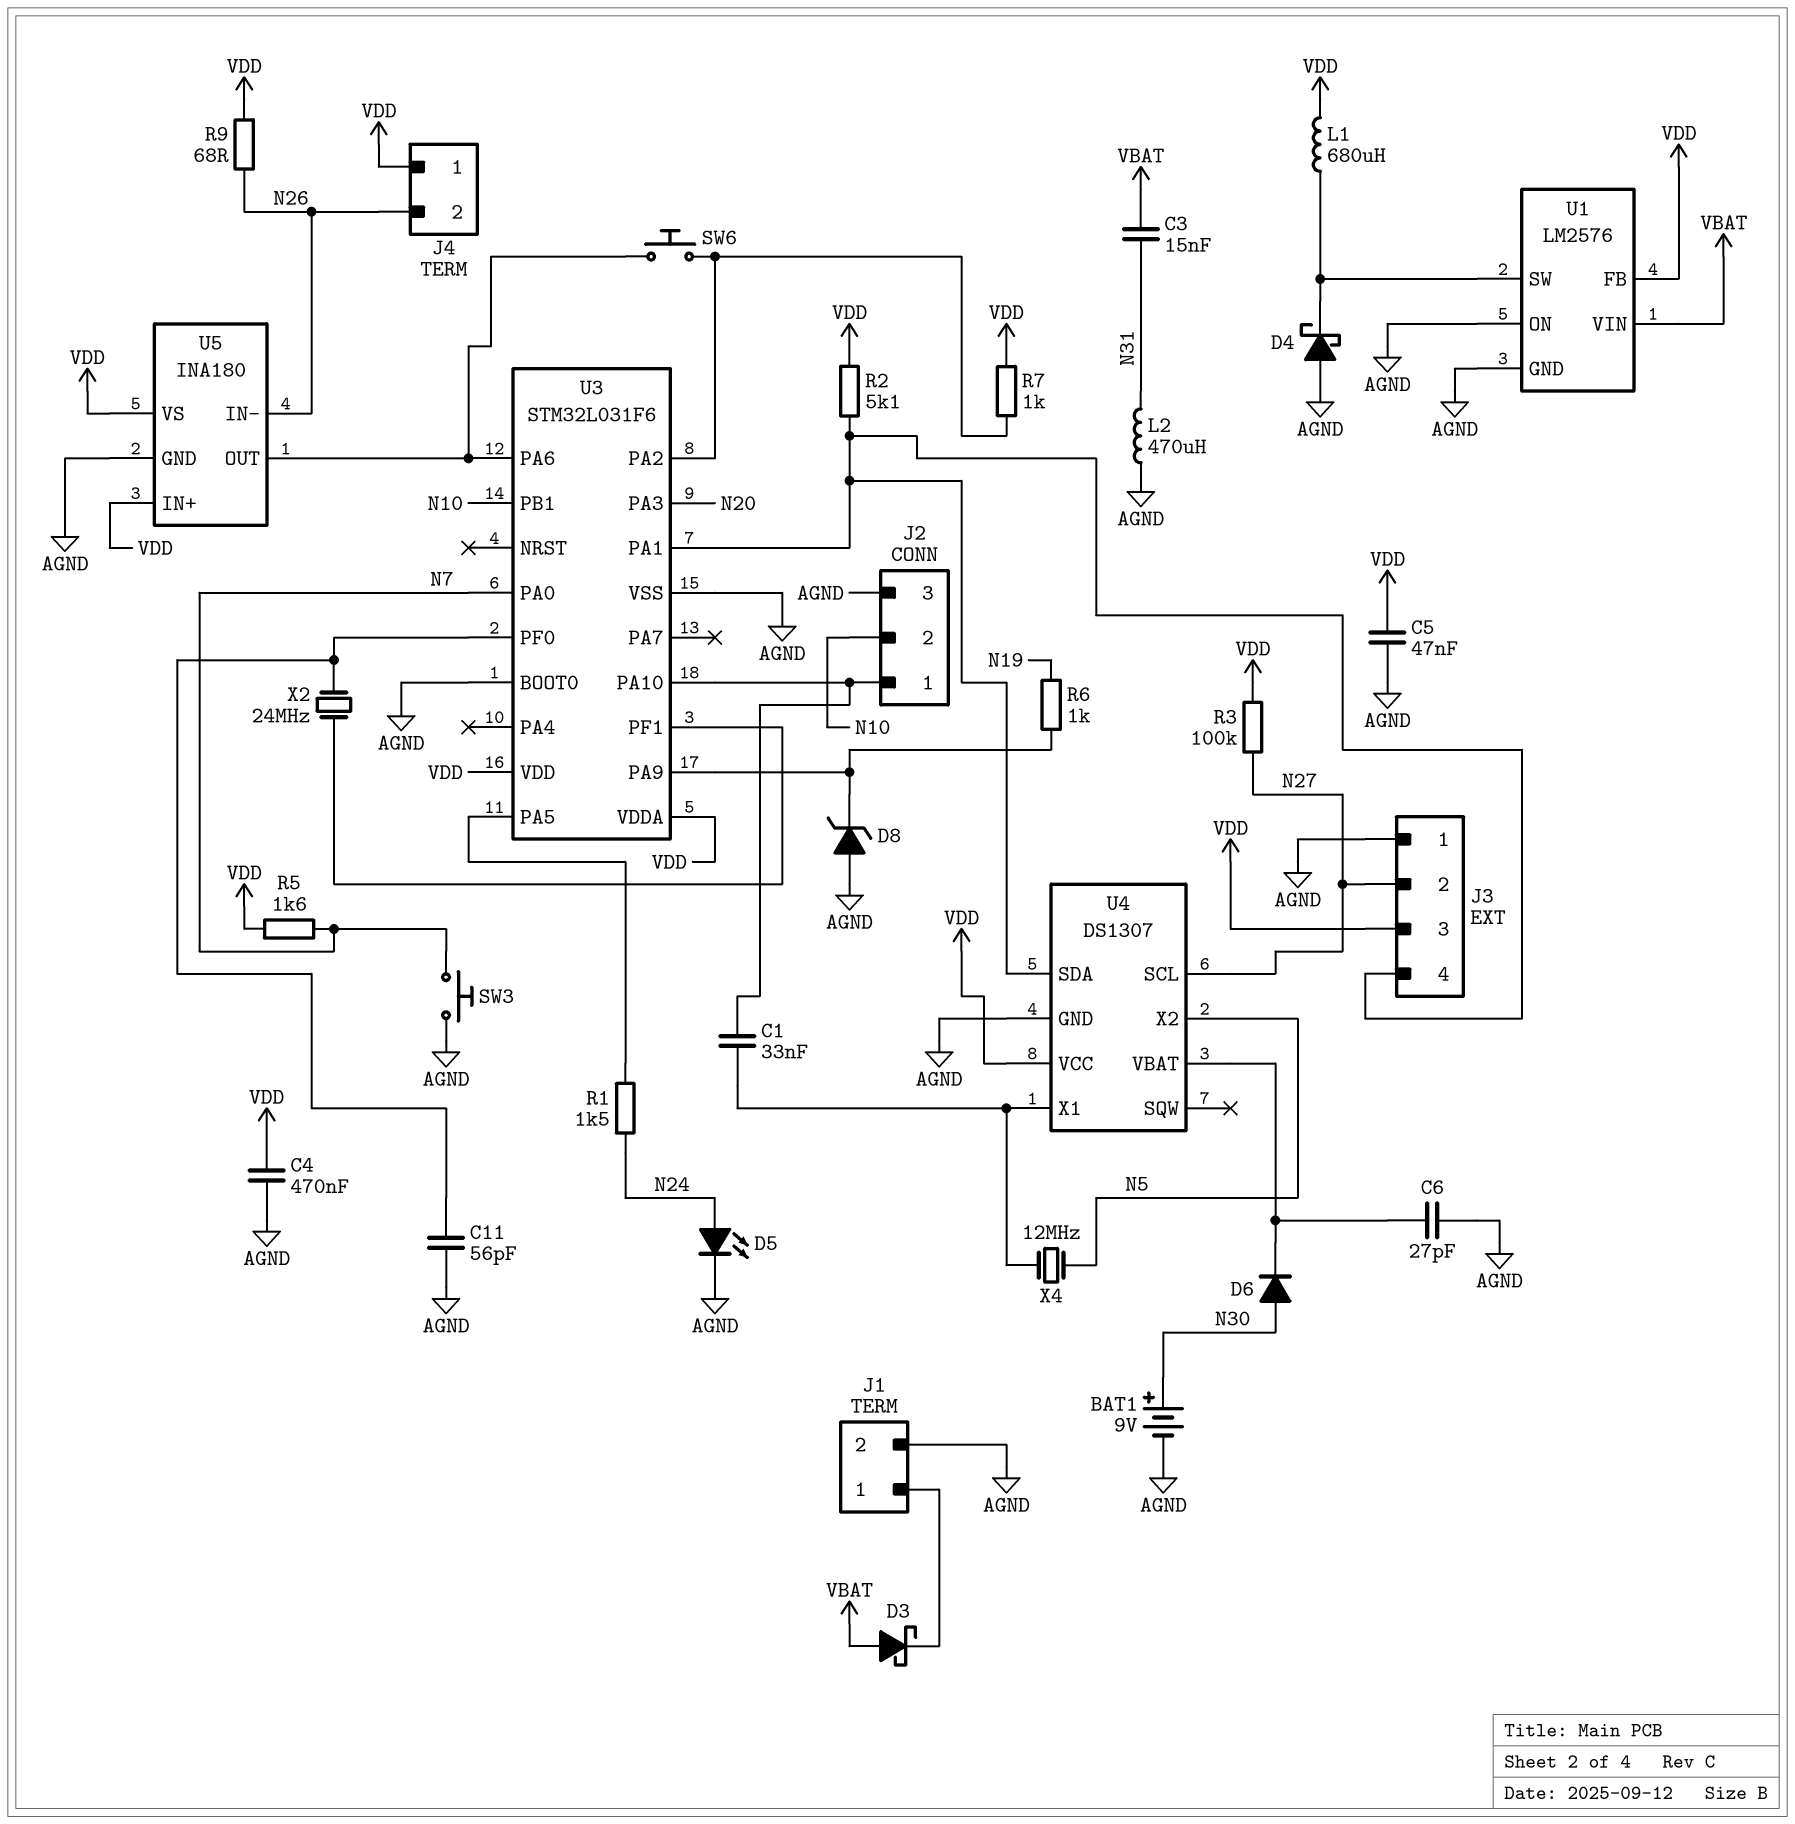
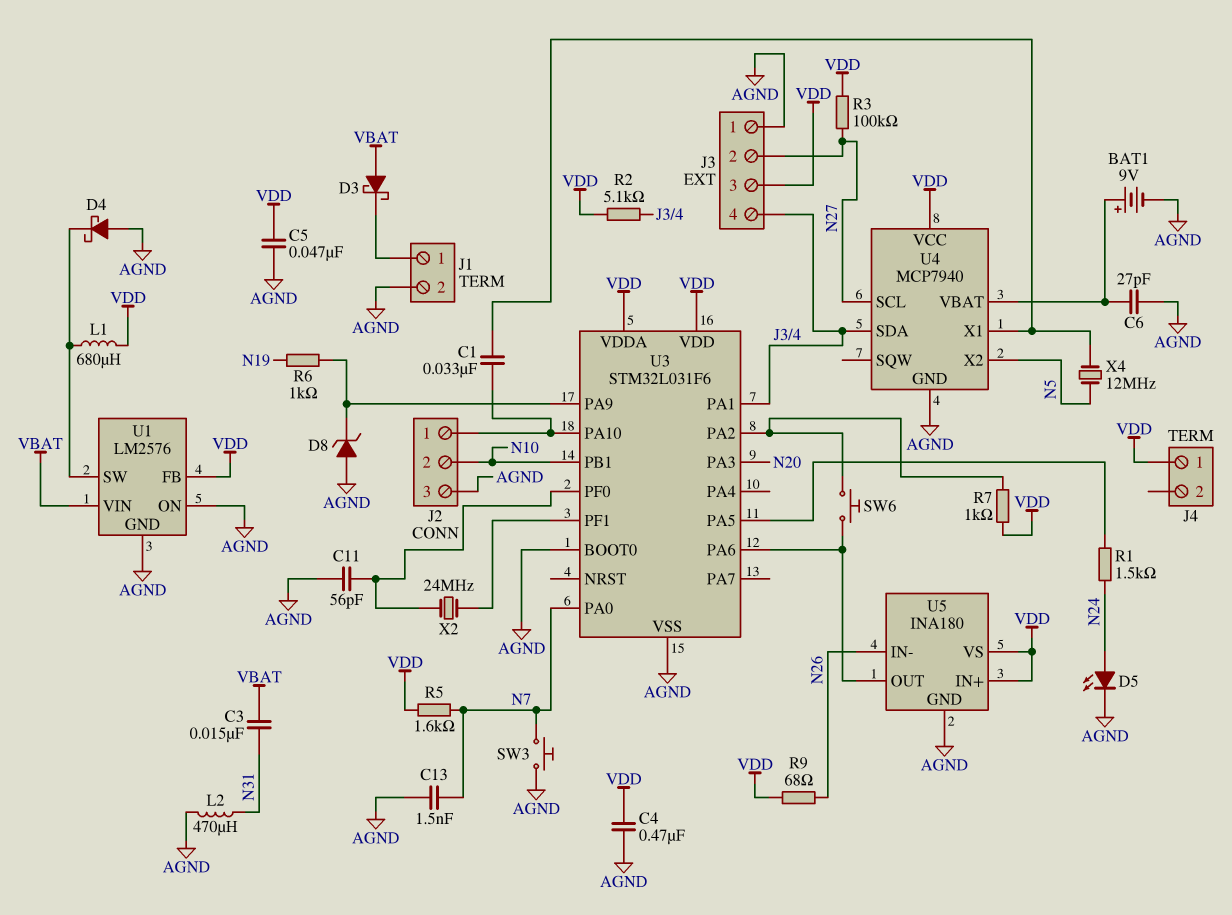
BAT1: 9V (plus N30, minus AGND) -> 9V (plus U4/VBAT, minus AGND)
C13: none -> 1.5nF (AGND, N7)
D6: diode (A N30, K U4/VBAT) -> none
J4 pin 2: N26 -> none
U4: DS1307 -> MCP7940

